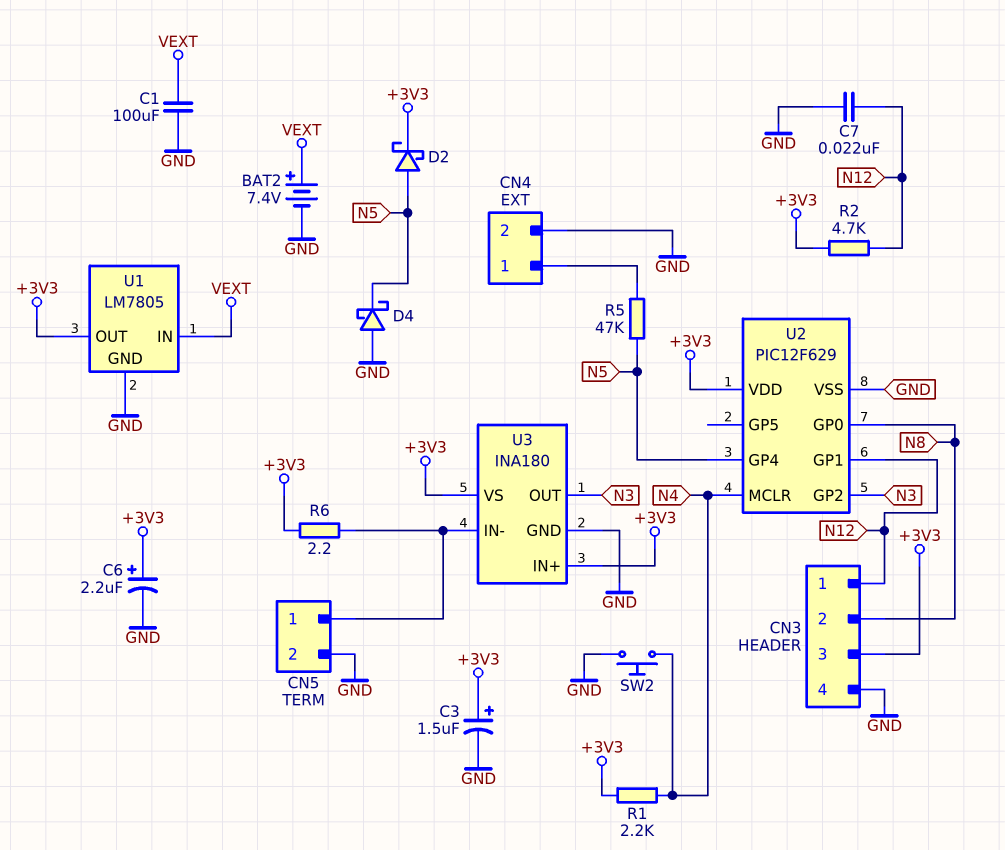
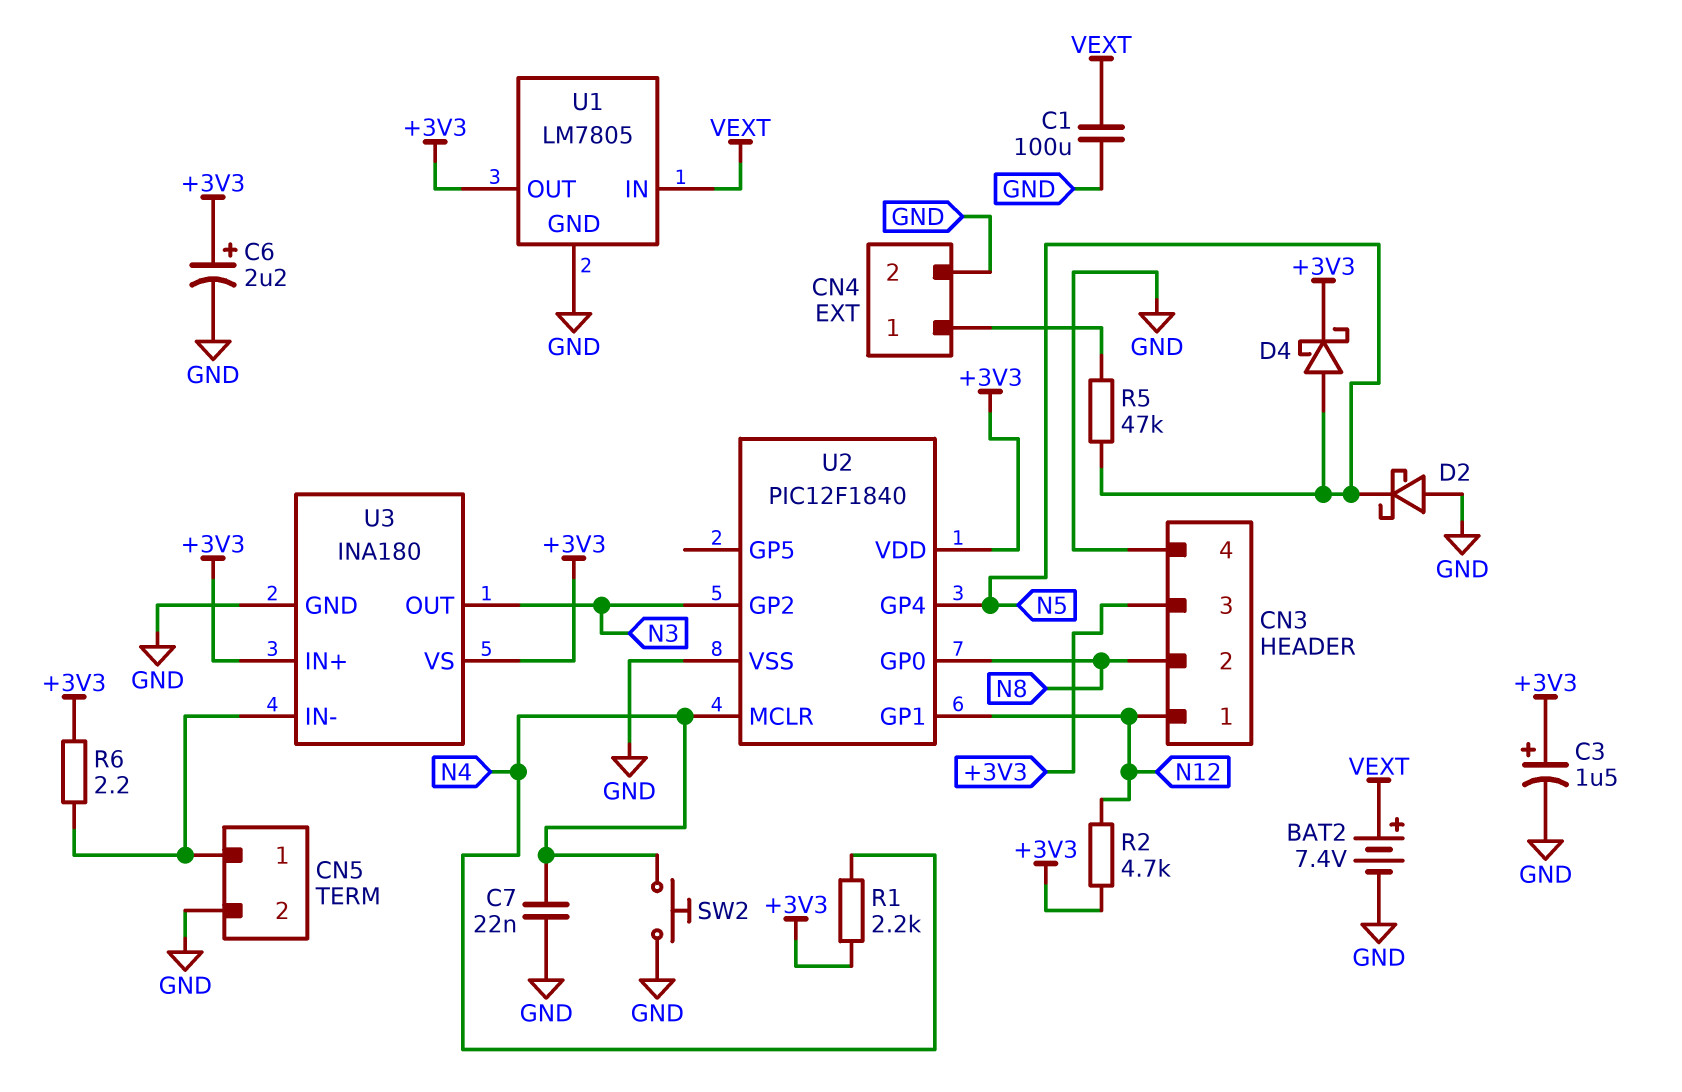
C7: 22nF (GND, N12) -> 22nF (GND, N4)
D2: schottky (A N5, K +3V3) -> schottky (A GND, K N5)
D4: schottky (A GND, K N5) -> schottky (A N5, K +3V3)
U2: PIC12F629 -> PIC12F1840

